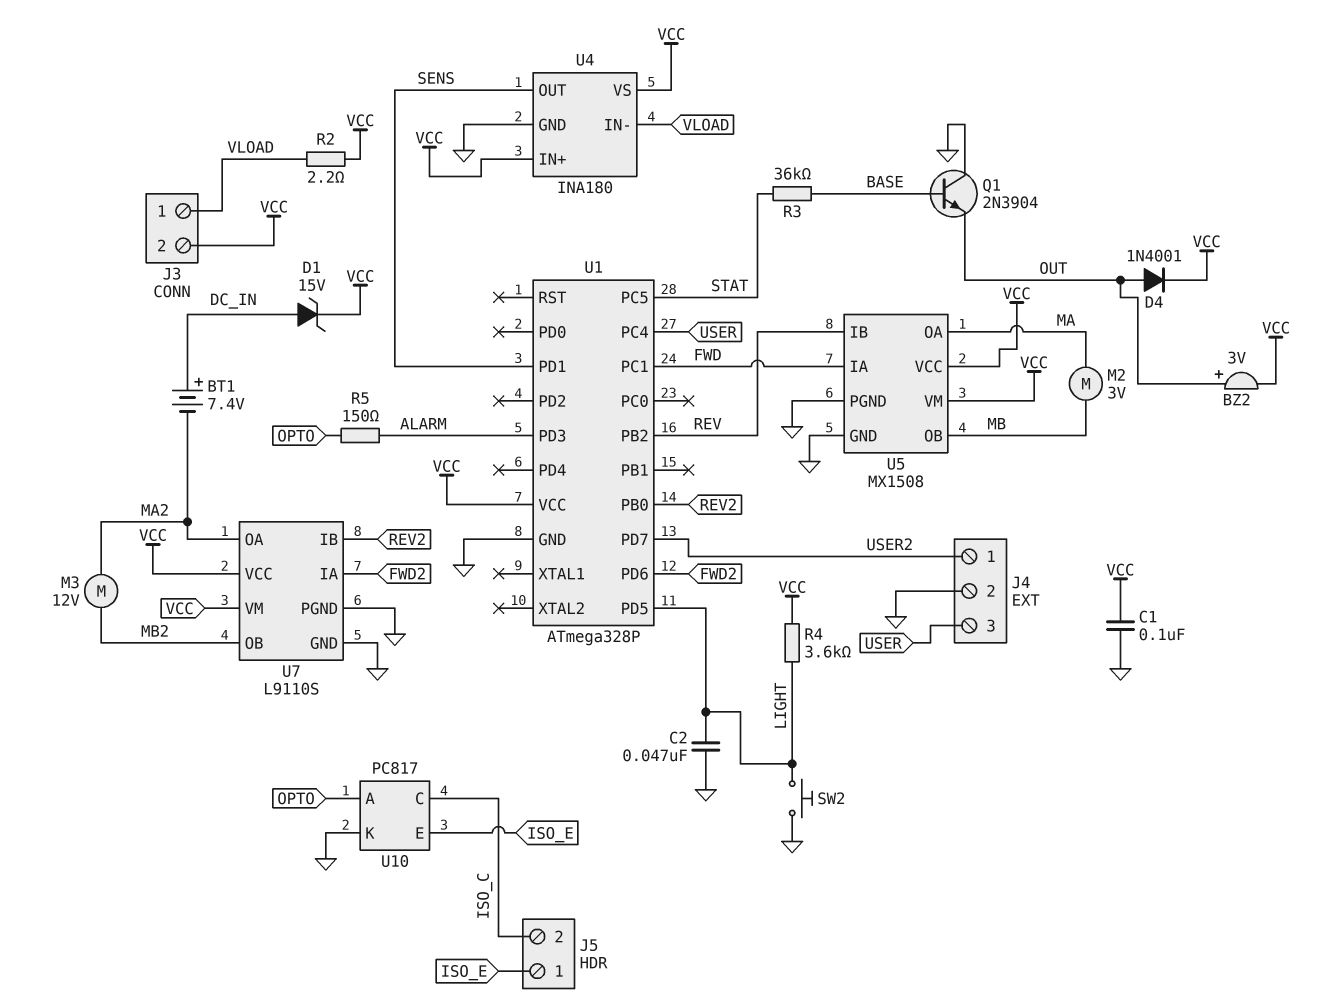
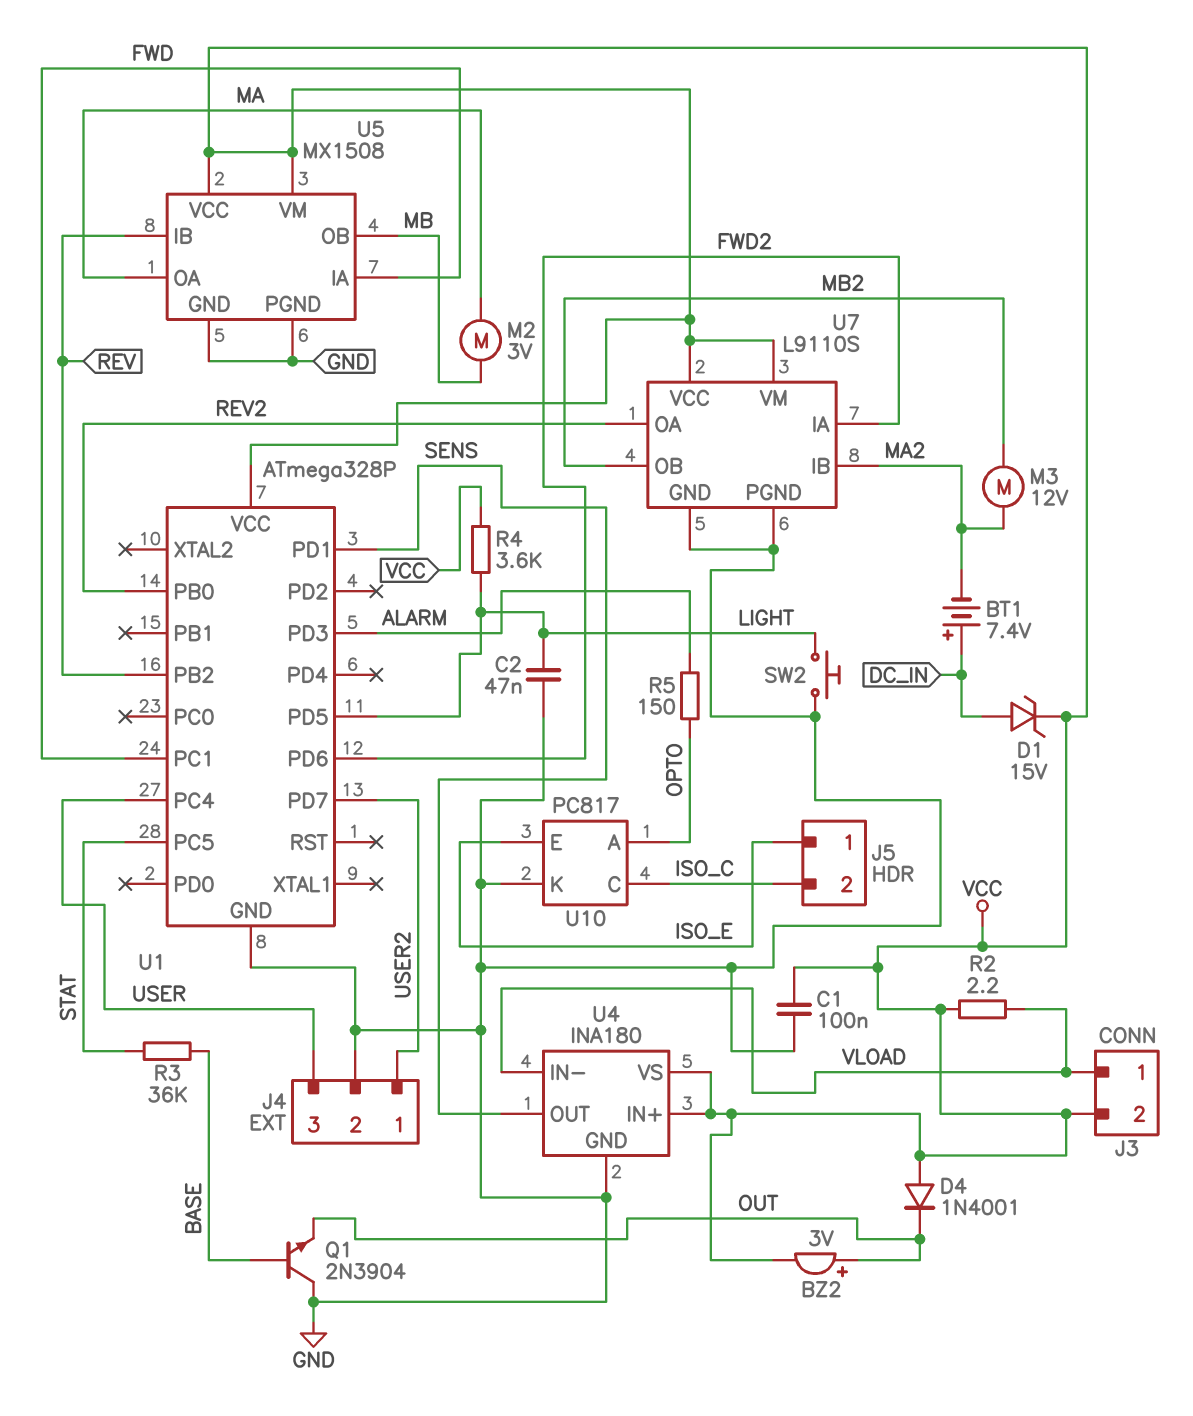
D4: diode 1N4001 (A OUT, K VCC) -> diode 1N4001 (A VCC, K OUT)
U7 pin IB: REV2 -> MA2
U7 pin OA: MA2 -> REV2

